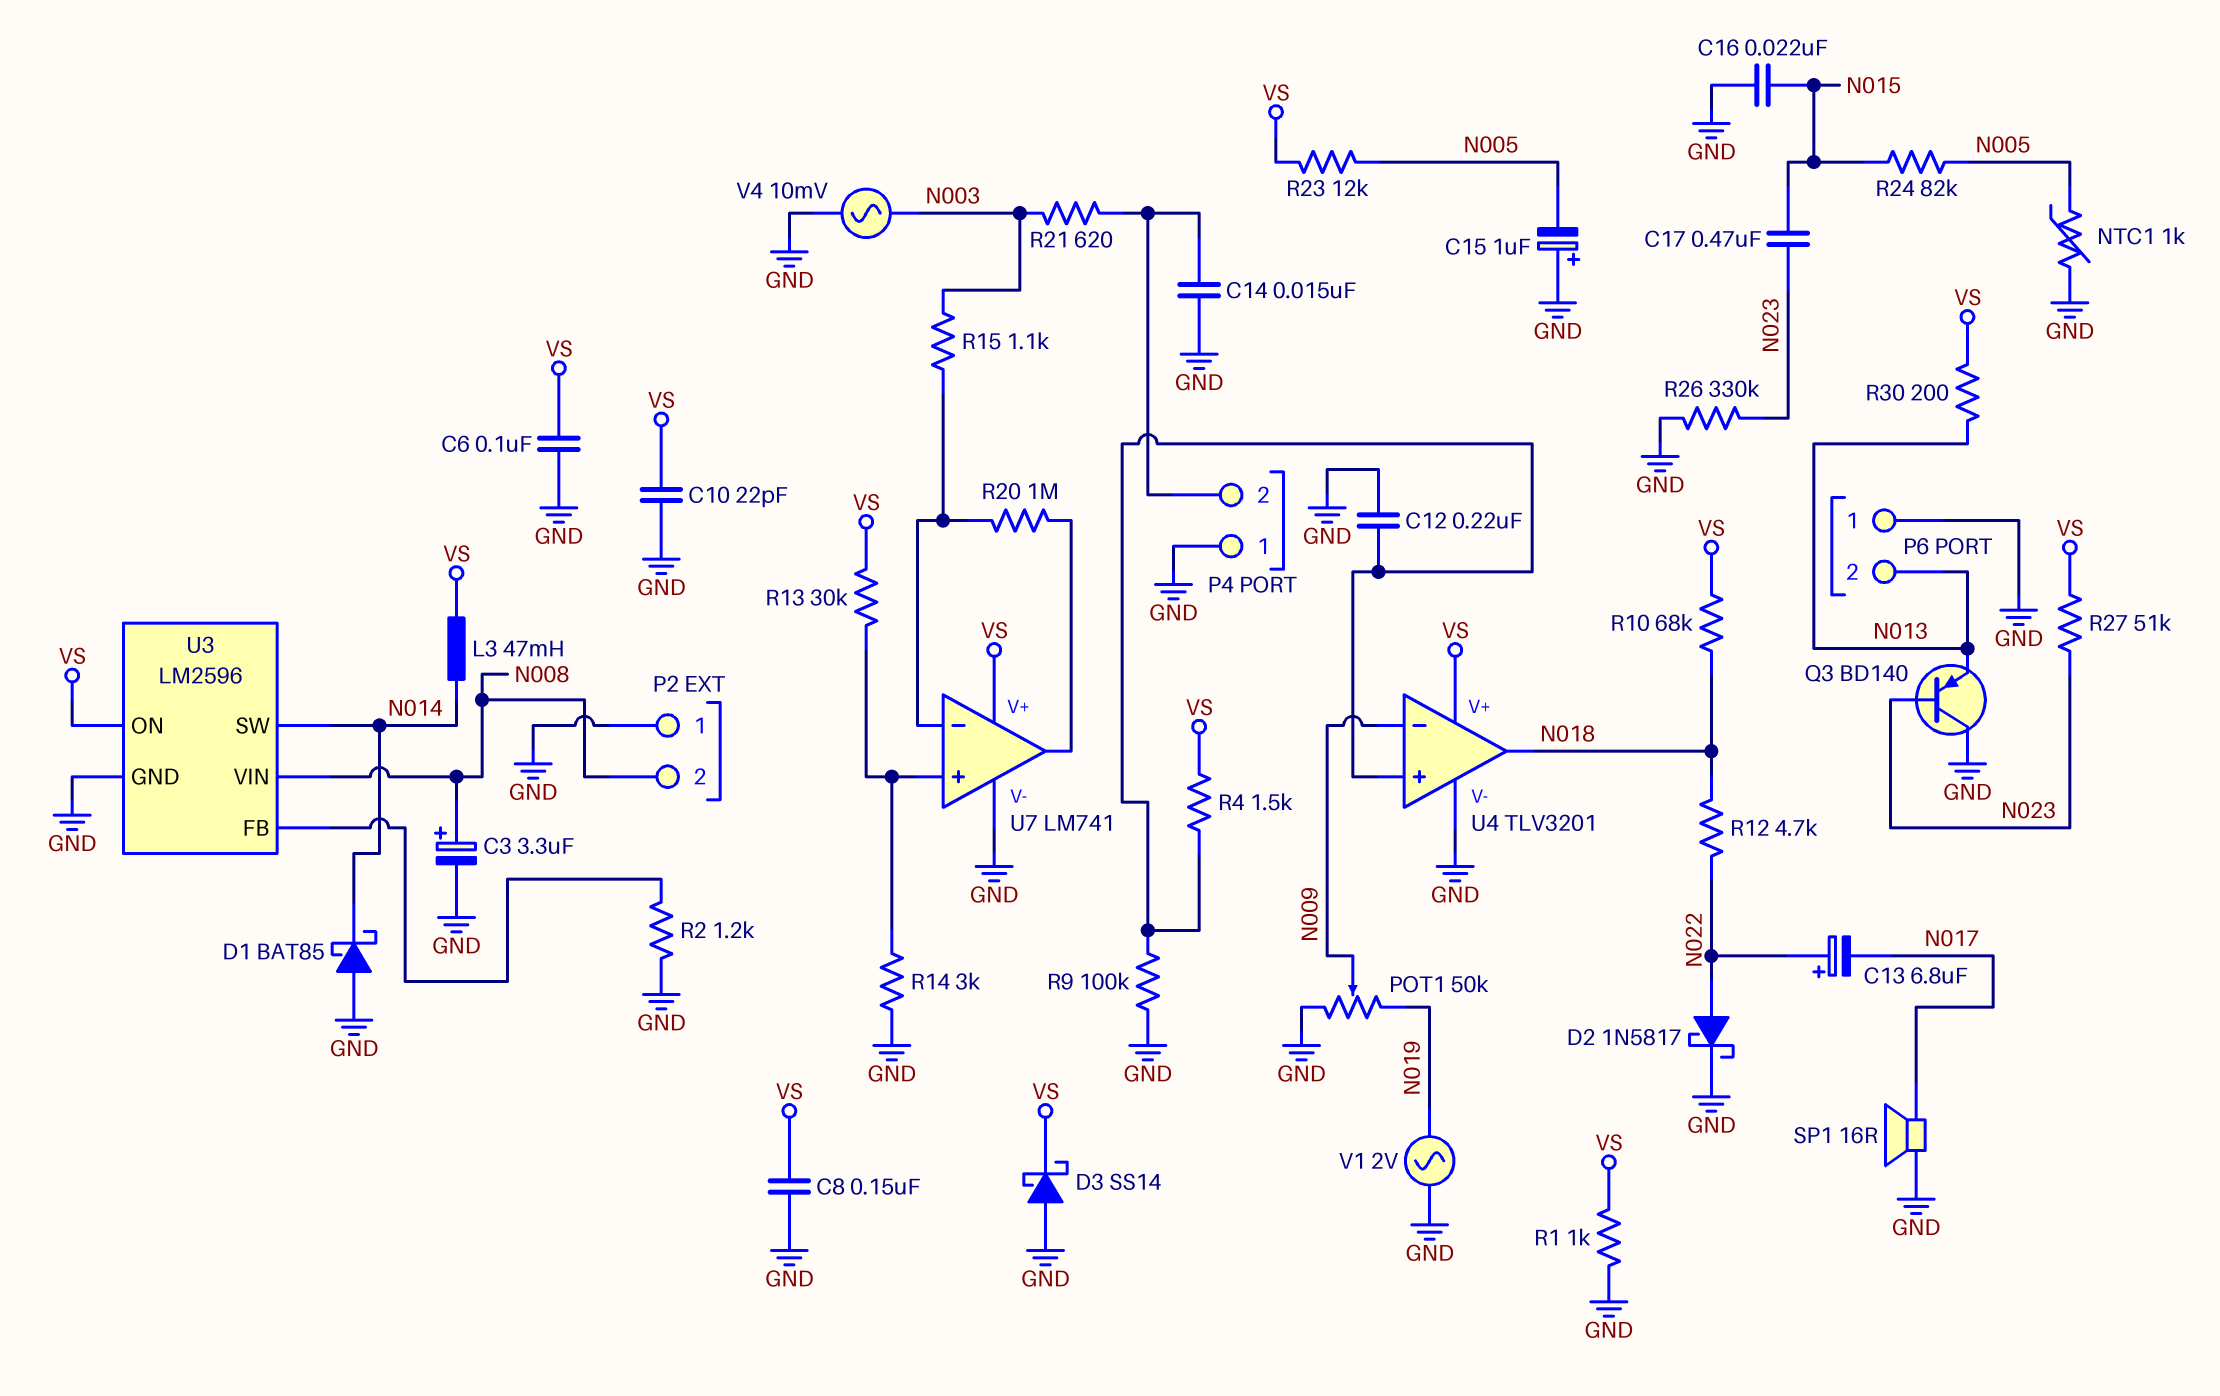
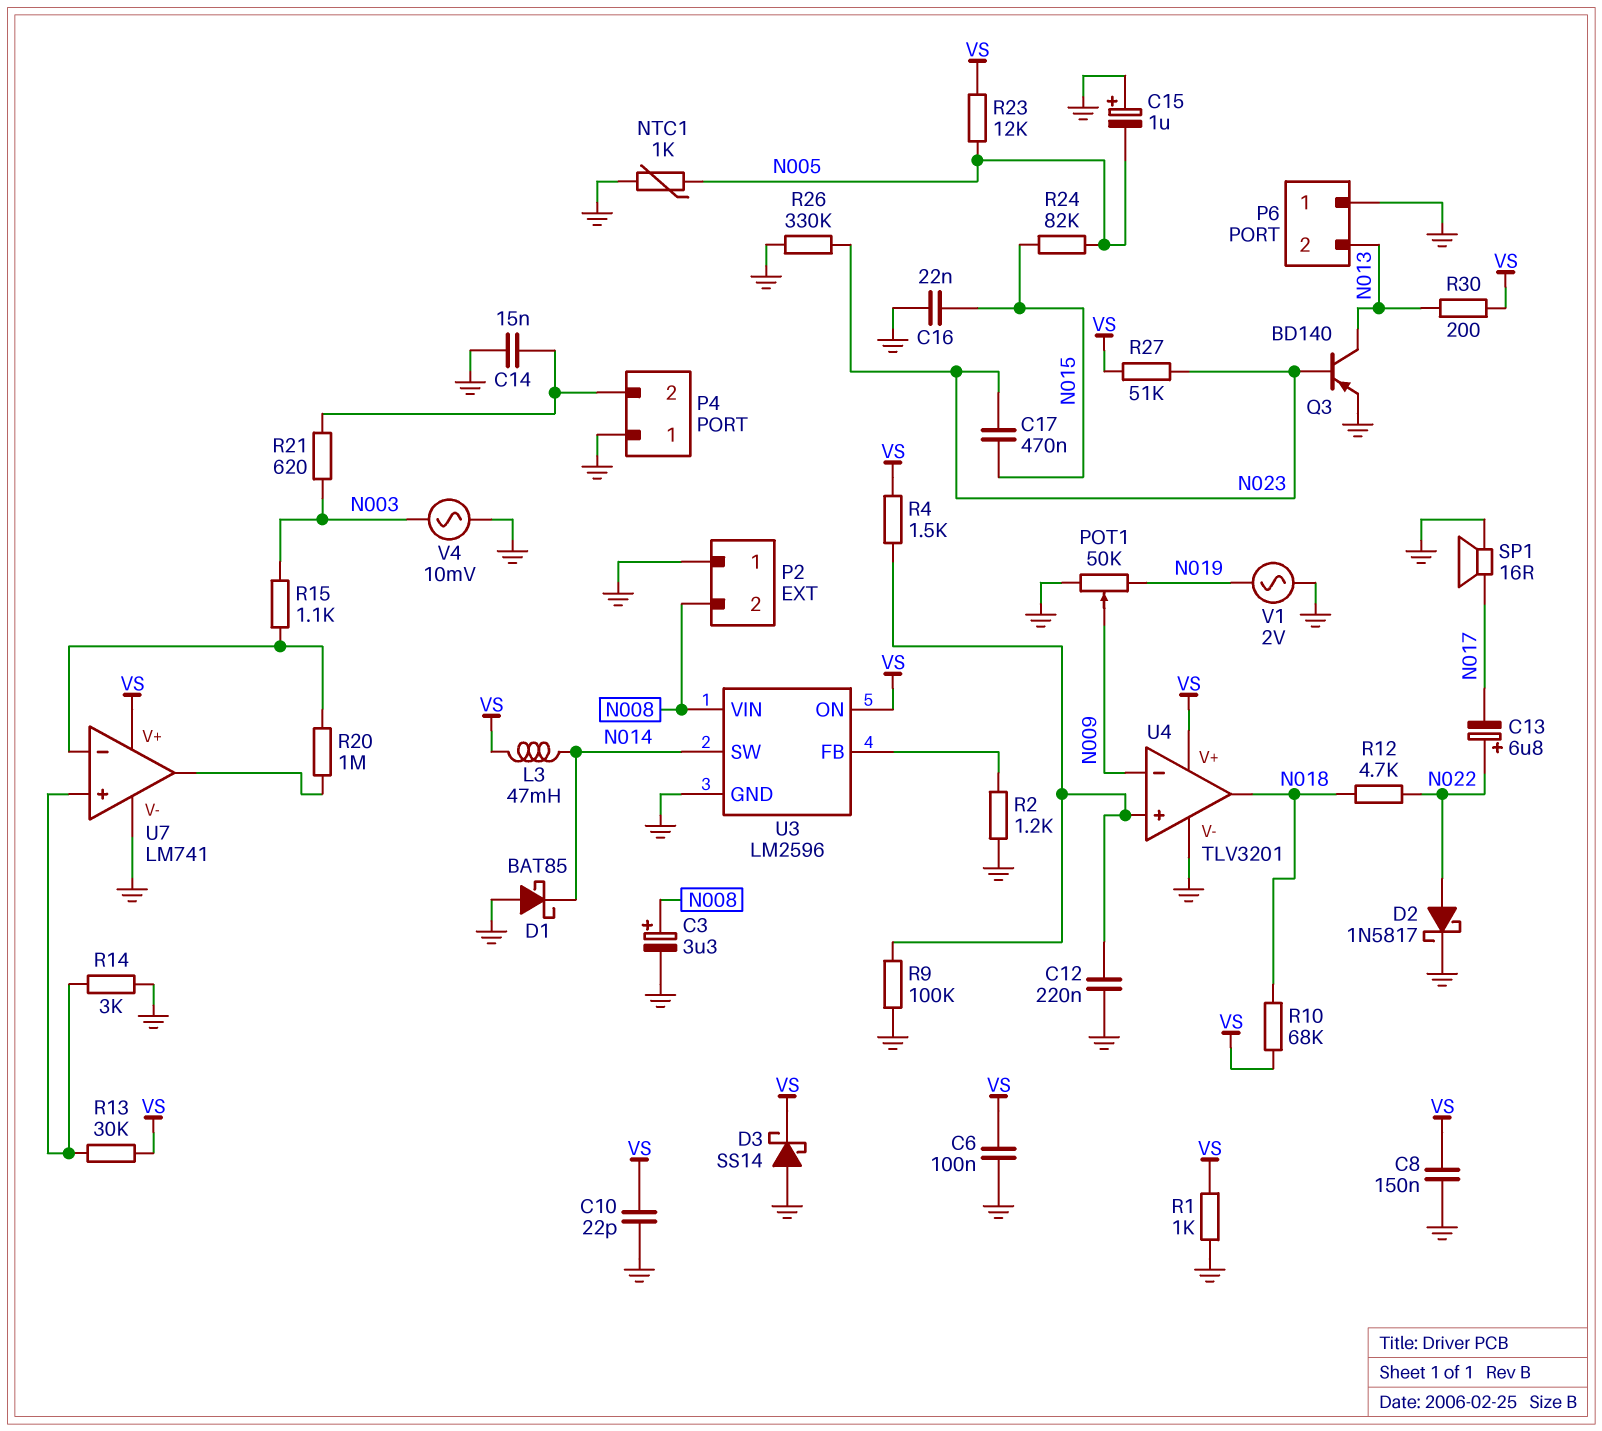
Q3: PNP BD140 (B N023, C GND, E N013) -> PNP BD140 (B N023, C N013, E GND)

